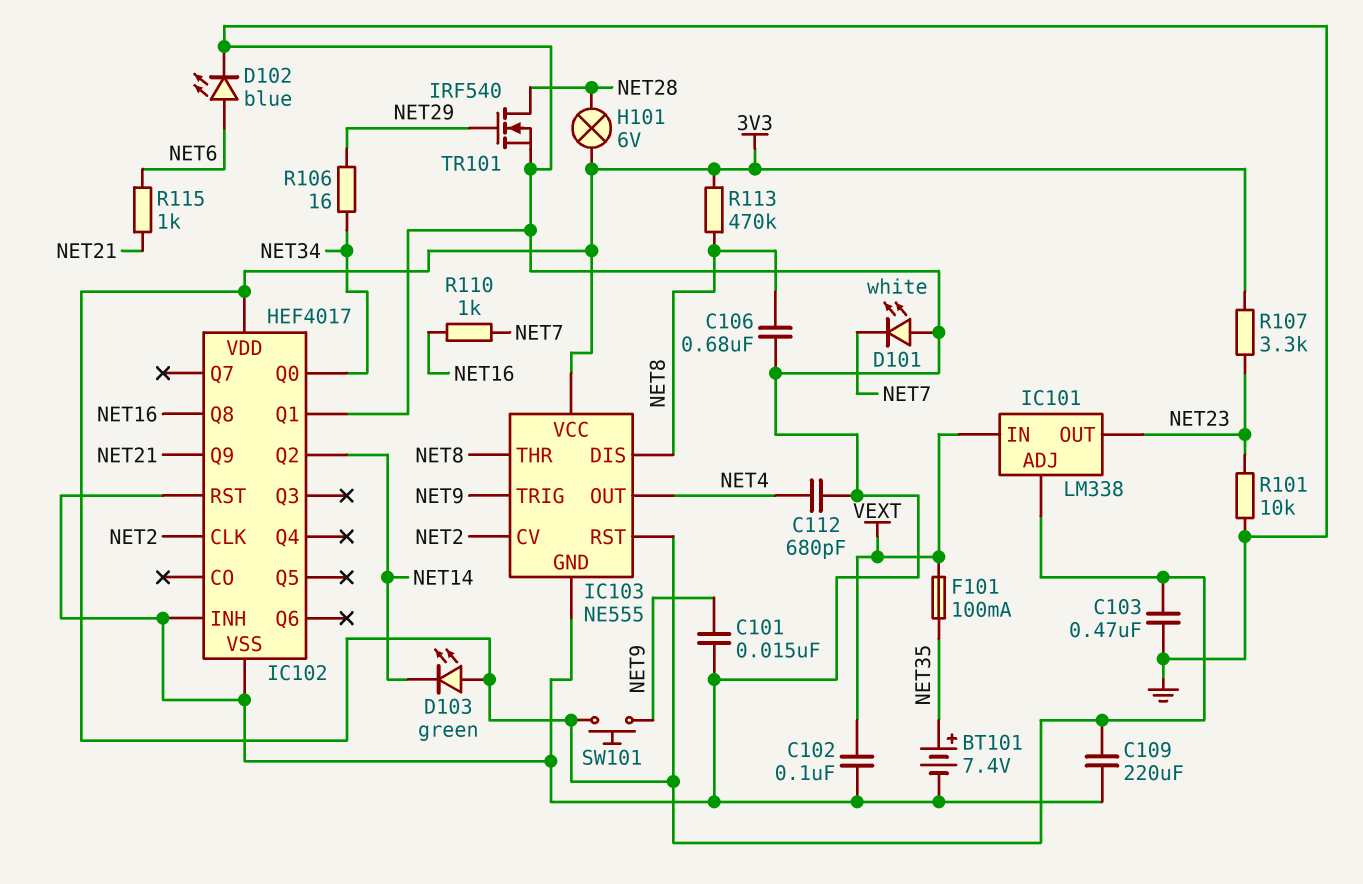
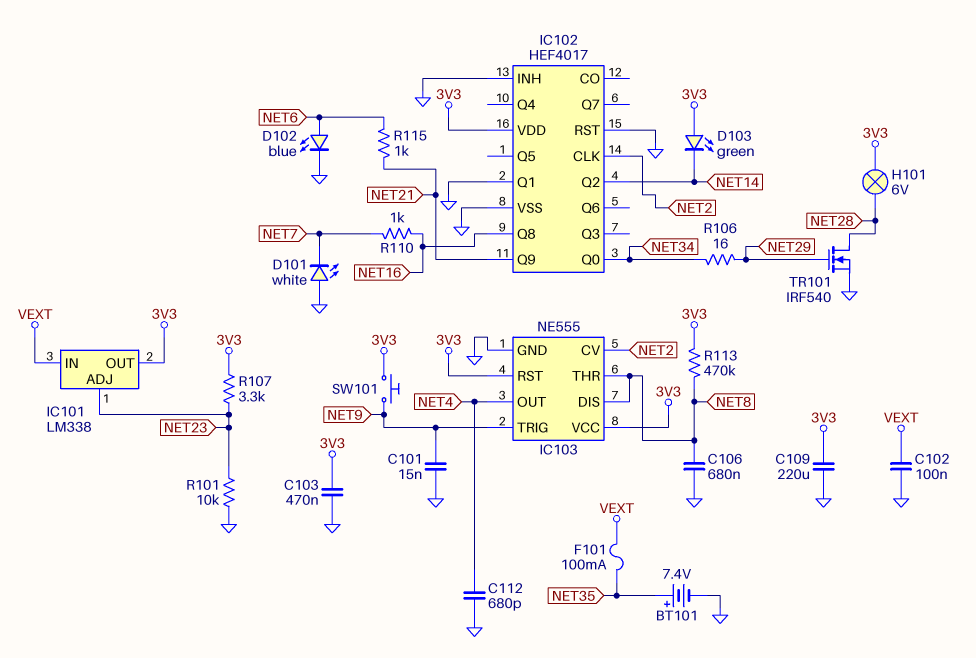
IC101 pin ADJ: 3V3 -> NET23
IC101 pin OUT: NET23 -> 3V3

